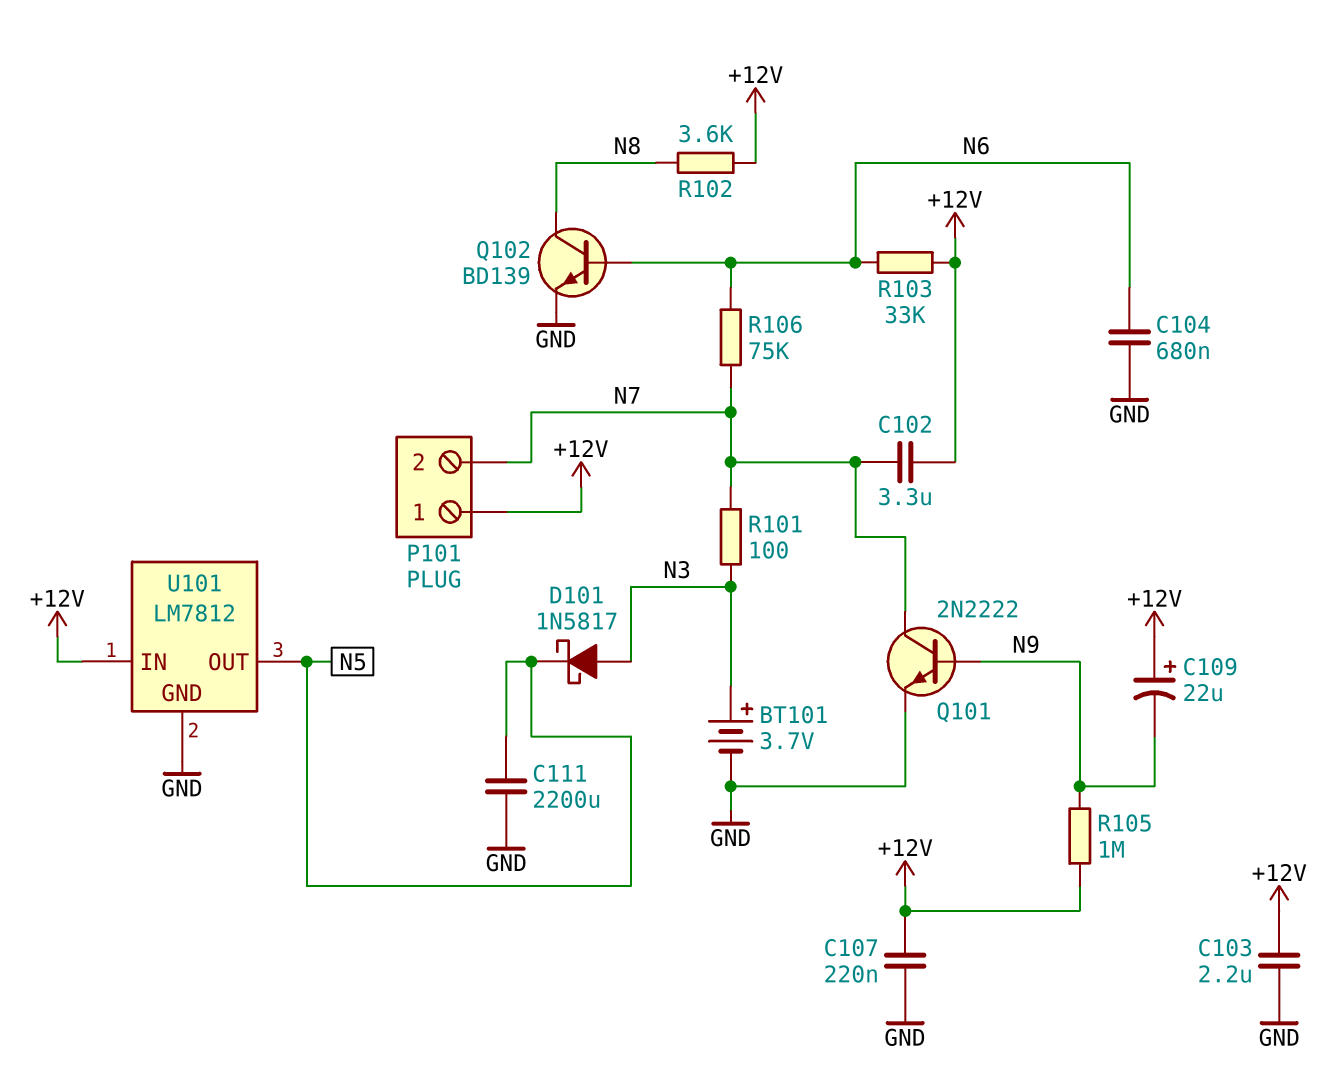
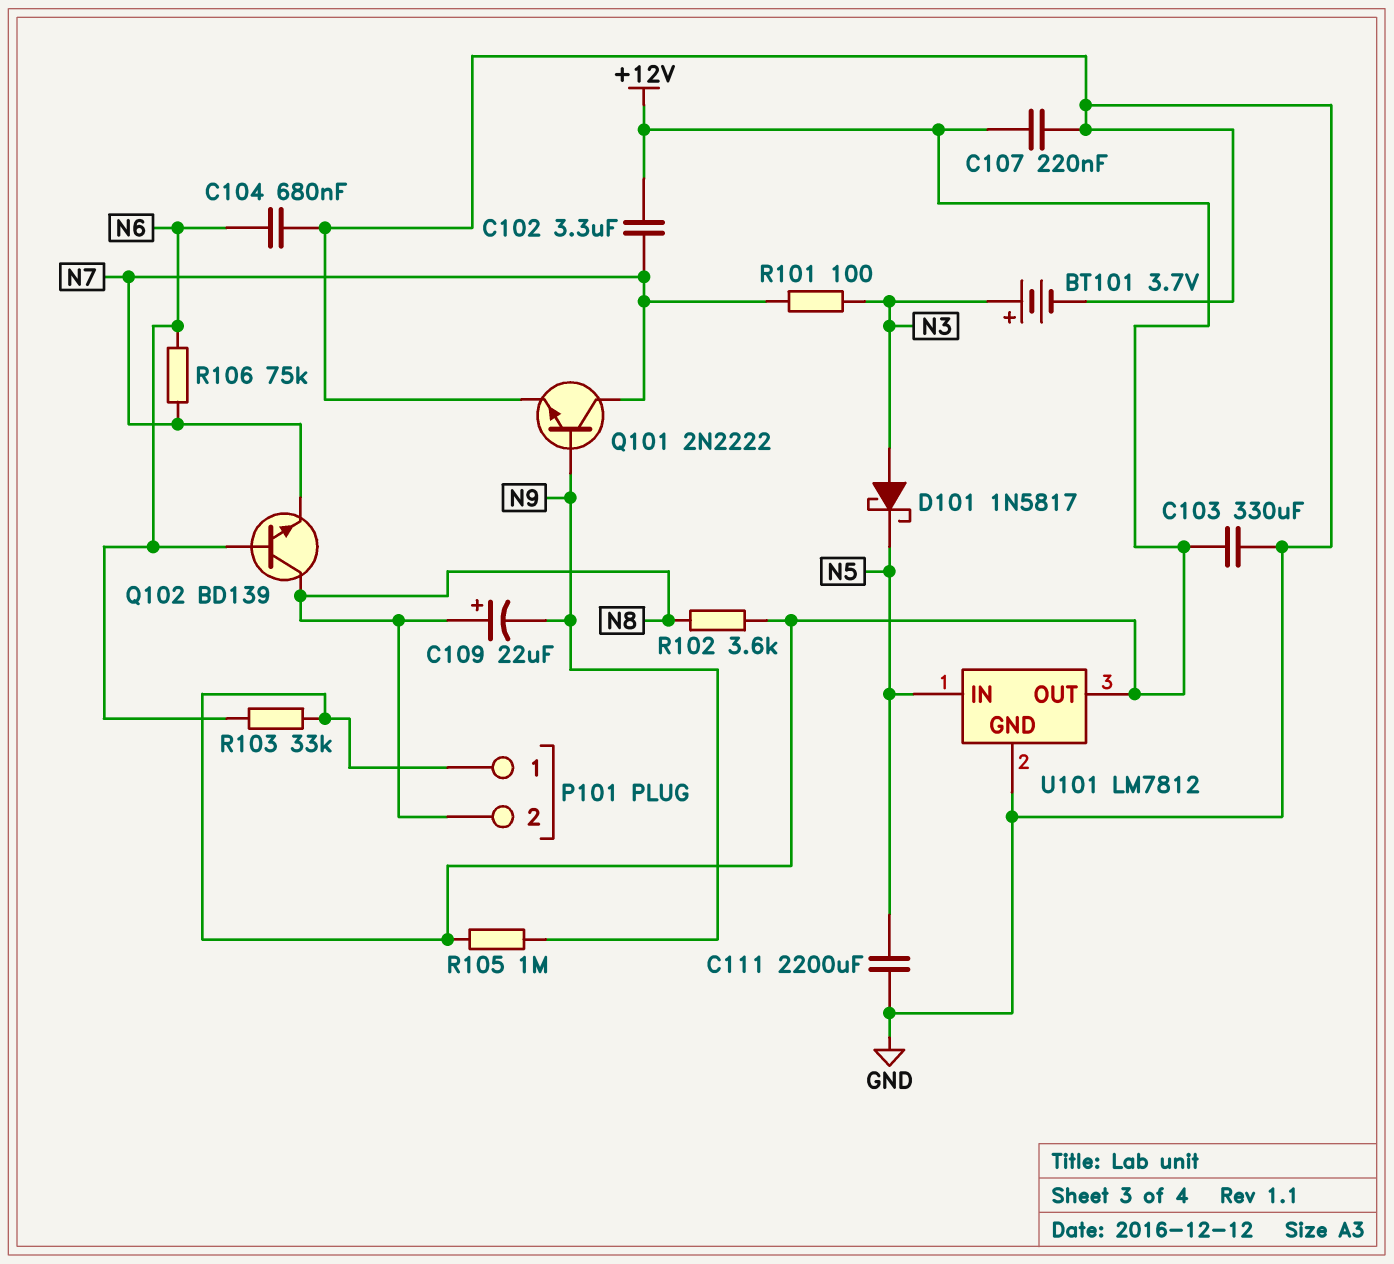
C103: 2.2uF (+12V, GND) -> 330uF (+12V, GND)
C109: 22uF (plus +12V, minus N9) -> 22uF (plus N8, minus N9)
P101 pin 2: N7 -> N8
Q102: NPN BD139 (B N6, C N8, E GND) -> NPN BD139 (B N6, C N8, E N7)
U101 pin IN: +12V -> N5
U101 pin OUT: N5 -> +12V

